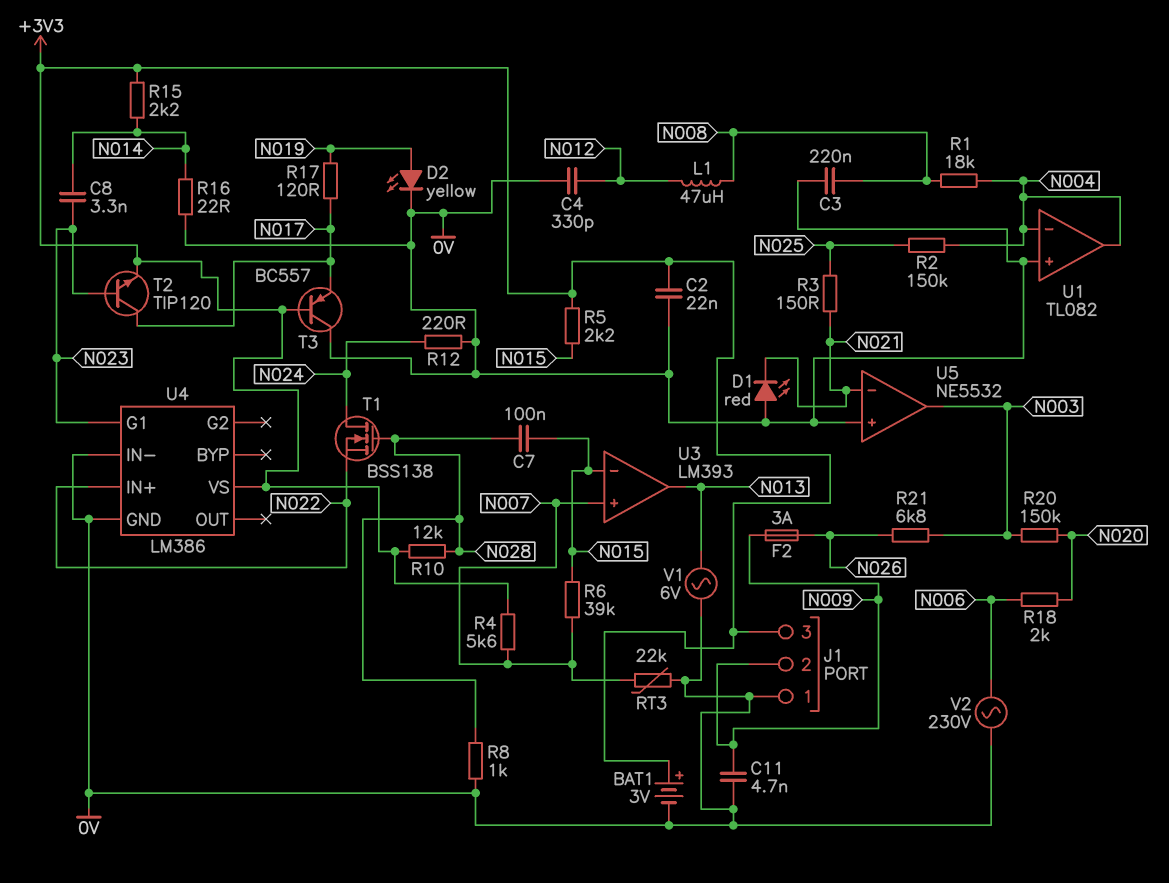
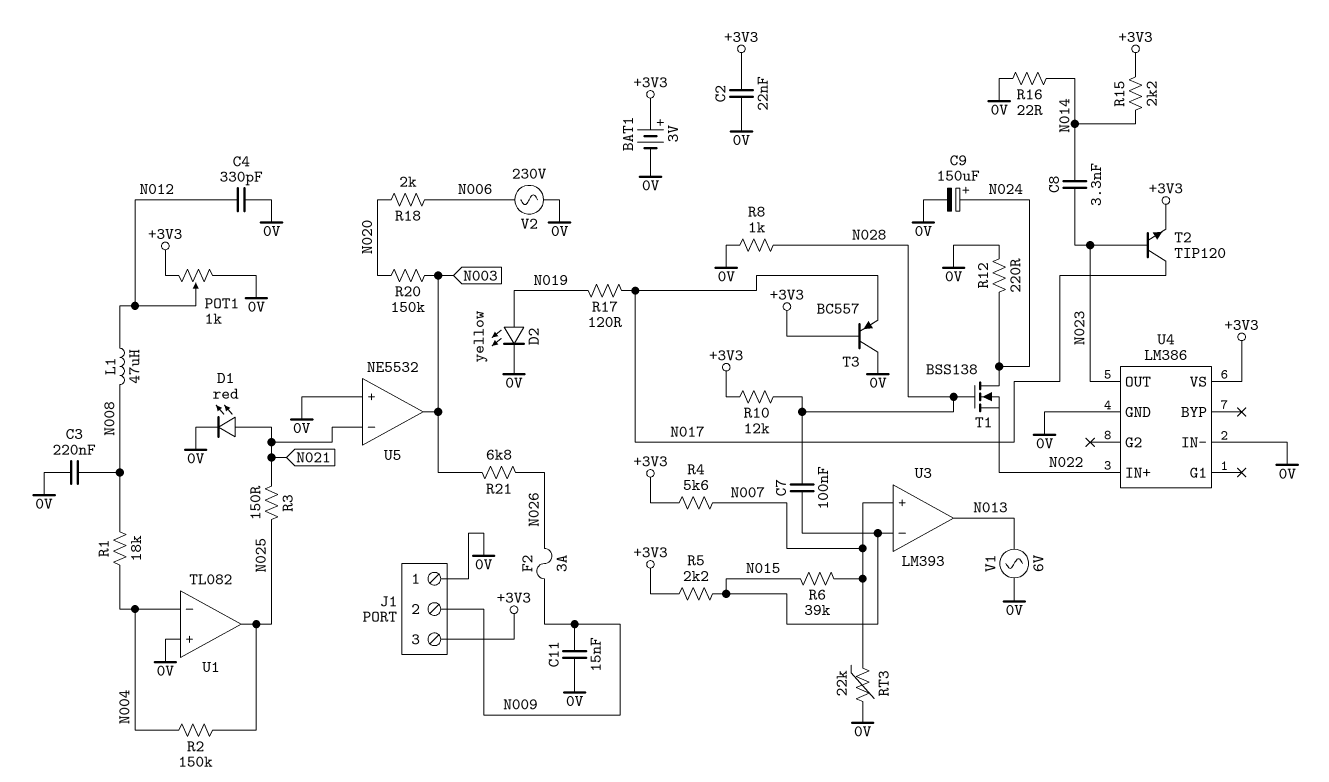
C9: none -> 150uF (plus N024, minus 0V)
C11: 4.7nF (0V, N009) -> 15nF (0V, N009)
D1: LED red (A 0V, K N021) -> LED red (A N021, K 0V)
POT1: none -> 1k (+3V3, 0V, wiper N012)
U1 pin out: N004 -> N025
U4 pin G1: N023 -> none
U4 pin OUT: none -> N023

